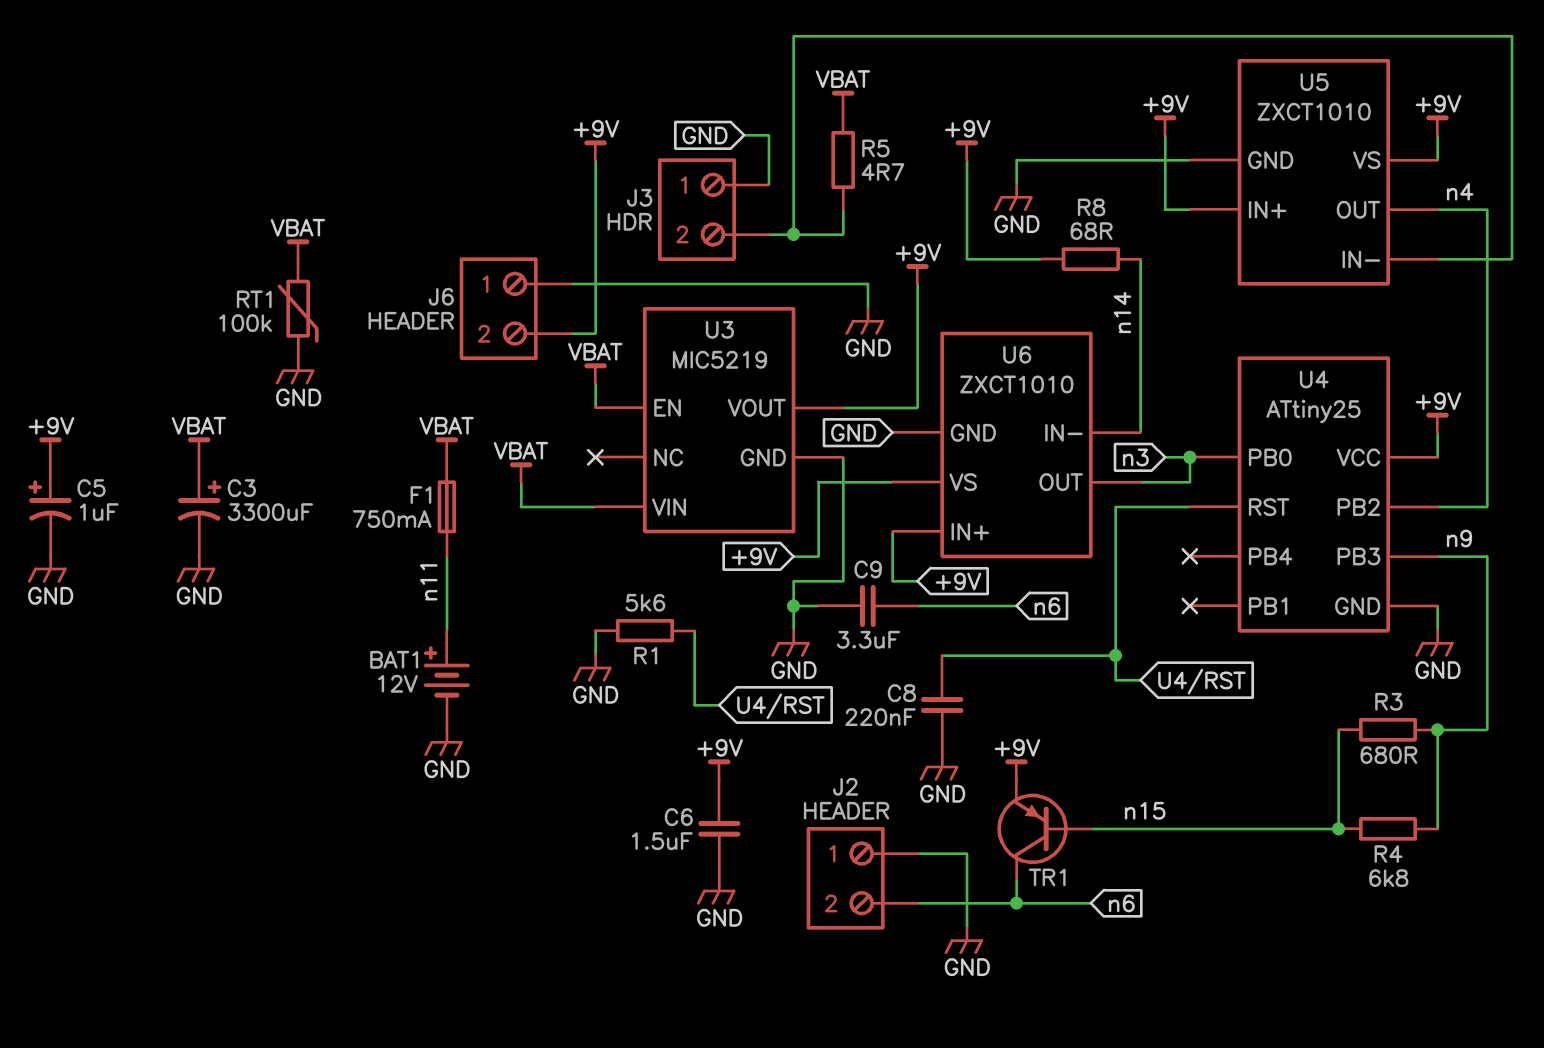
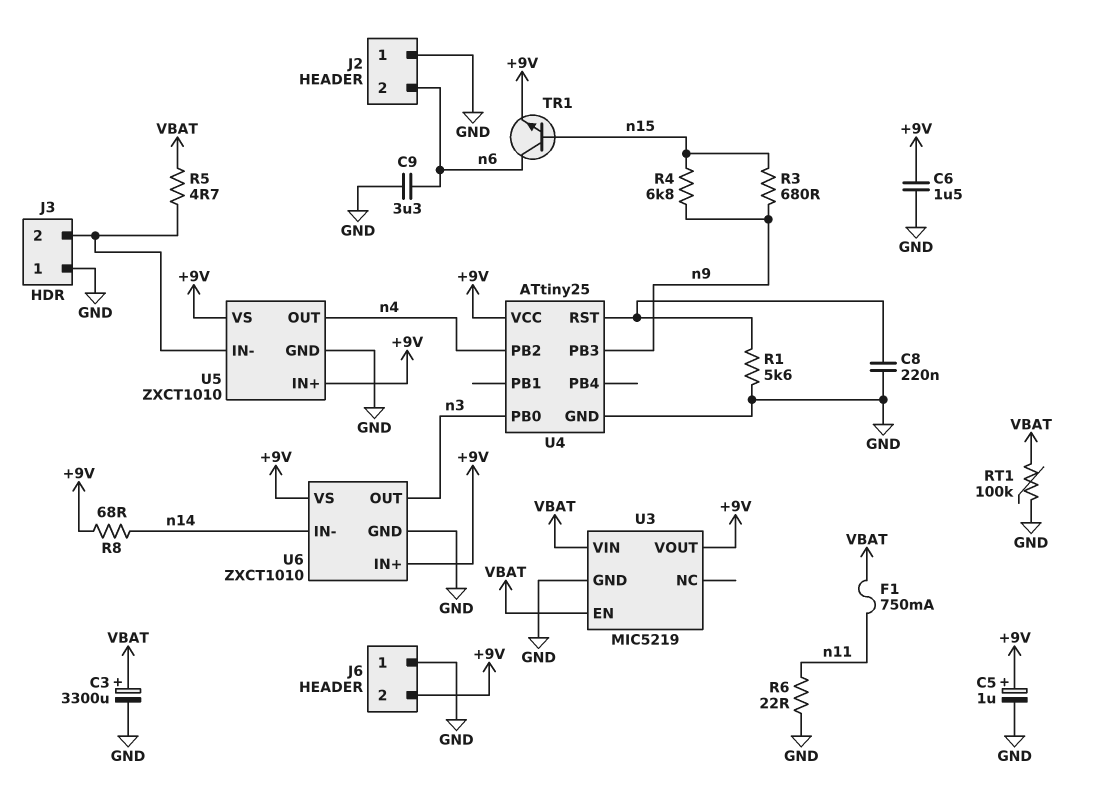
BAT1: 12V (plus n11, minus GND) -> none
R6: none -> 22 (GND, n11)
TR1: PNP (B n15, C n6, E +9V) -> NPN (B n15, C n6, E +9V)

